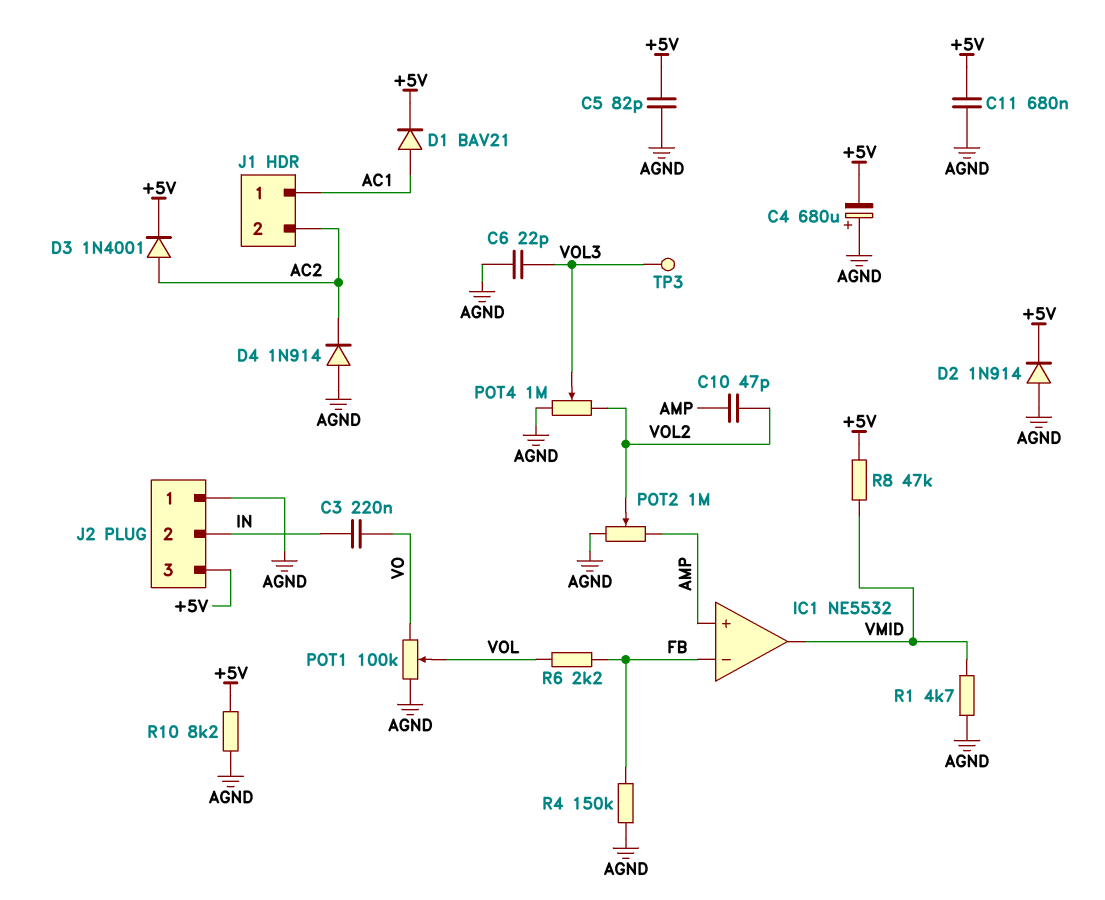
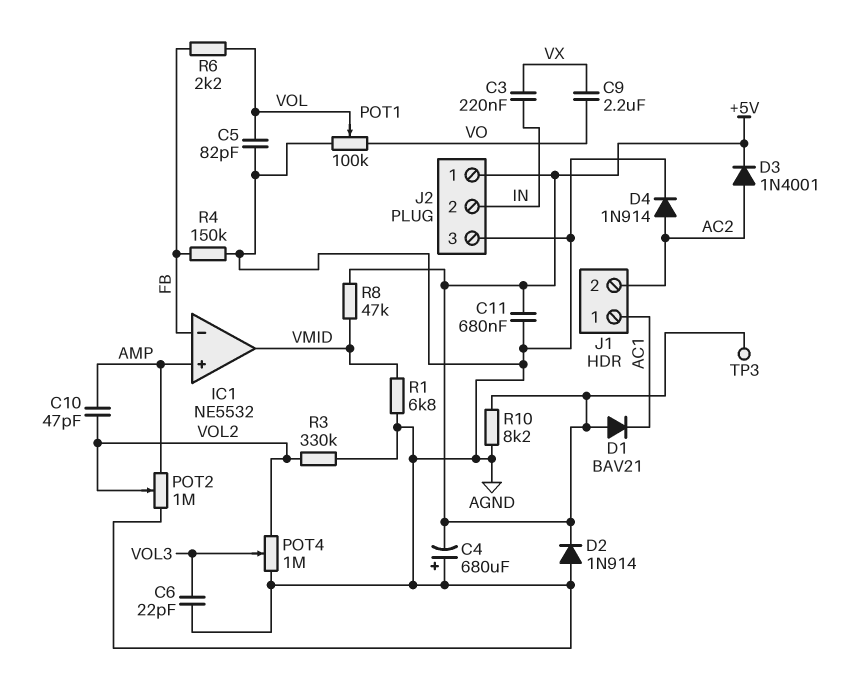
C3: 220nF (IN, VO) -> 220nF (IN, VX)
C5: 82pF (+5V, AGND) -> 82pF (AGND, VOL)
C9: none -> 2.2uF (VO, VX)
D1: diode BAV21 (A AC1, K +5V) -> diode BAV21 (A +5V, K AC1)
D4: diode 1N914 (A AGND, K AC2) -> diode 1N914 (A AC2, K AGND)
J2 pin 1: AGND -> +5V
J2 pin 3: +5V -> AGND
R1: 4.7k (AGND, VMID) -> 6.8k (AGND, VMID)
R3: none -> 330k (AGND, VOL2)
TP3: test point (VOL3) -> test point (+5V)

